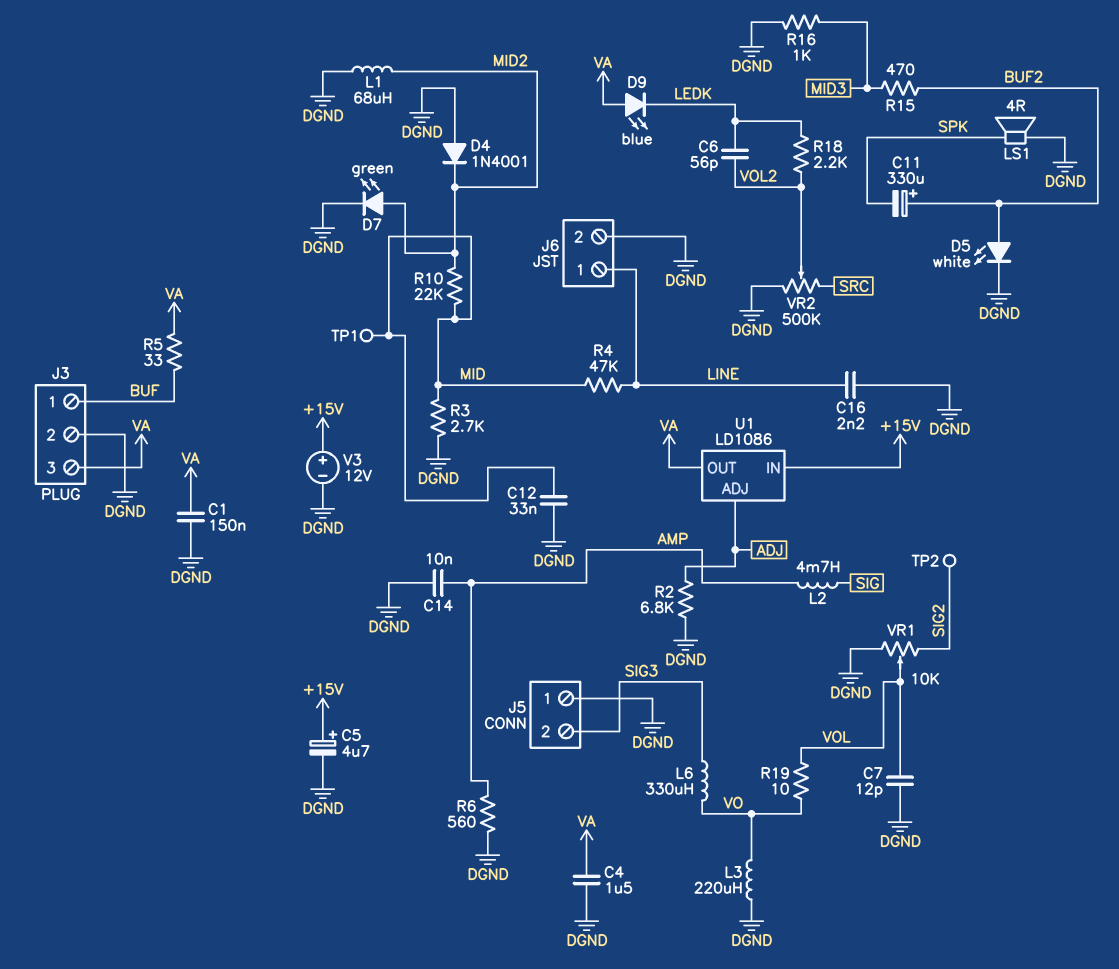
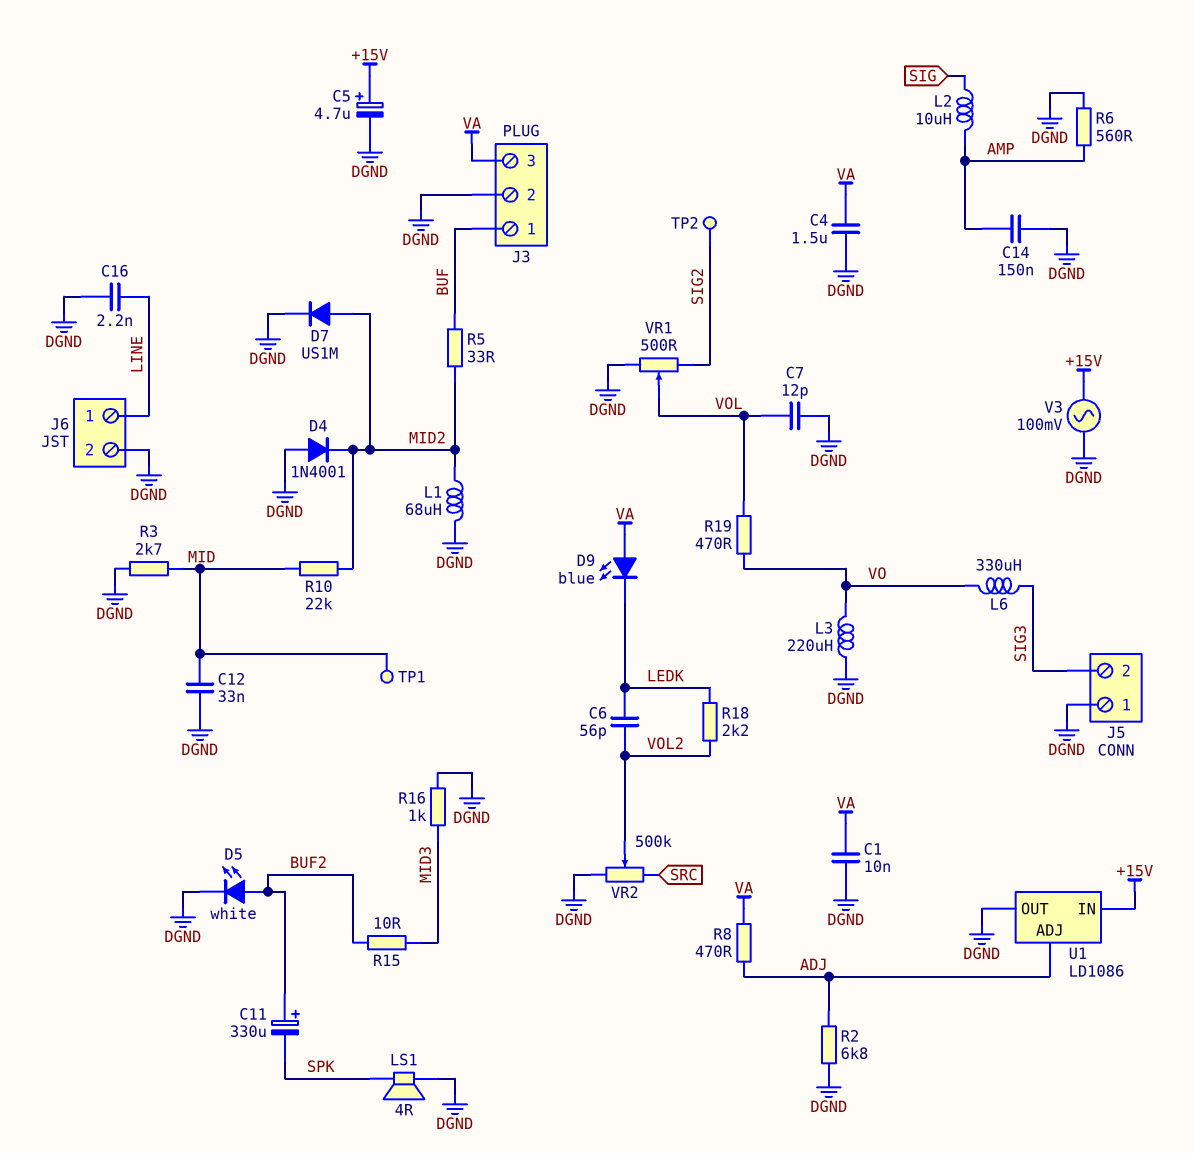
C1: 150nF (DGND, VA) -> 10nF (DGND, VA)
C14: 10nF (AMP, DGND) -> 150nF (AMP, DGND)
D7: LED green (A MID2, K DGND) -> diode US1M (A MID2, K DGND)
L2: 4.7mH (AMP, SIG) -> 10uH (AMP, SIG)
R4: 47k (LINE, MID) -> none
R5: 33 (BUF, VA) -> 33 (BUF, MID2)
R8: none -> 470 (ADJ, VA)
R15: 470 (BUF2, MID3) -> 10 (BUF2, MID3)
R19: 10 (VO, VOL) -> 470 (VO, VOL)
U1 pin OUT: VA -> DGND
V3: 12V (plus +15V, minus DGND) -> AC 100mV (+15V, DGND)
VR1: 10k (DGND, SIG2, wiper VOL) -> 500 (DGND, SIG2, wiper VOL)

